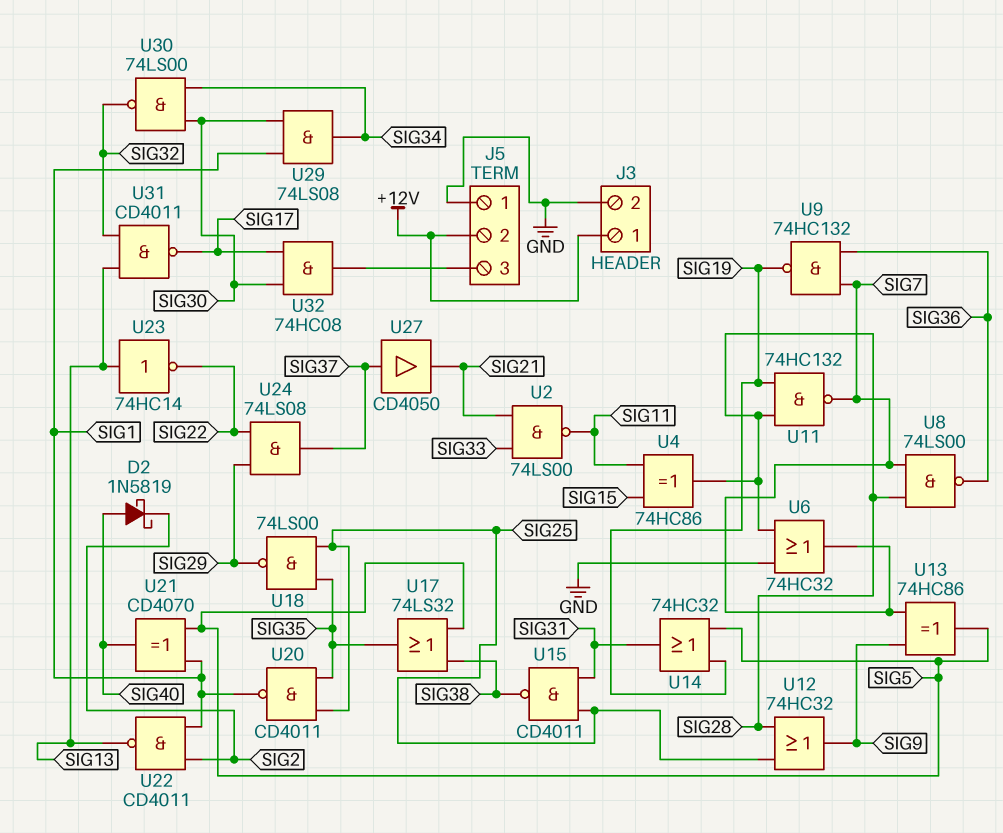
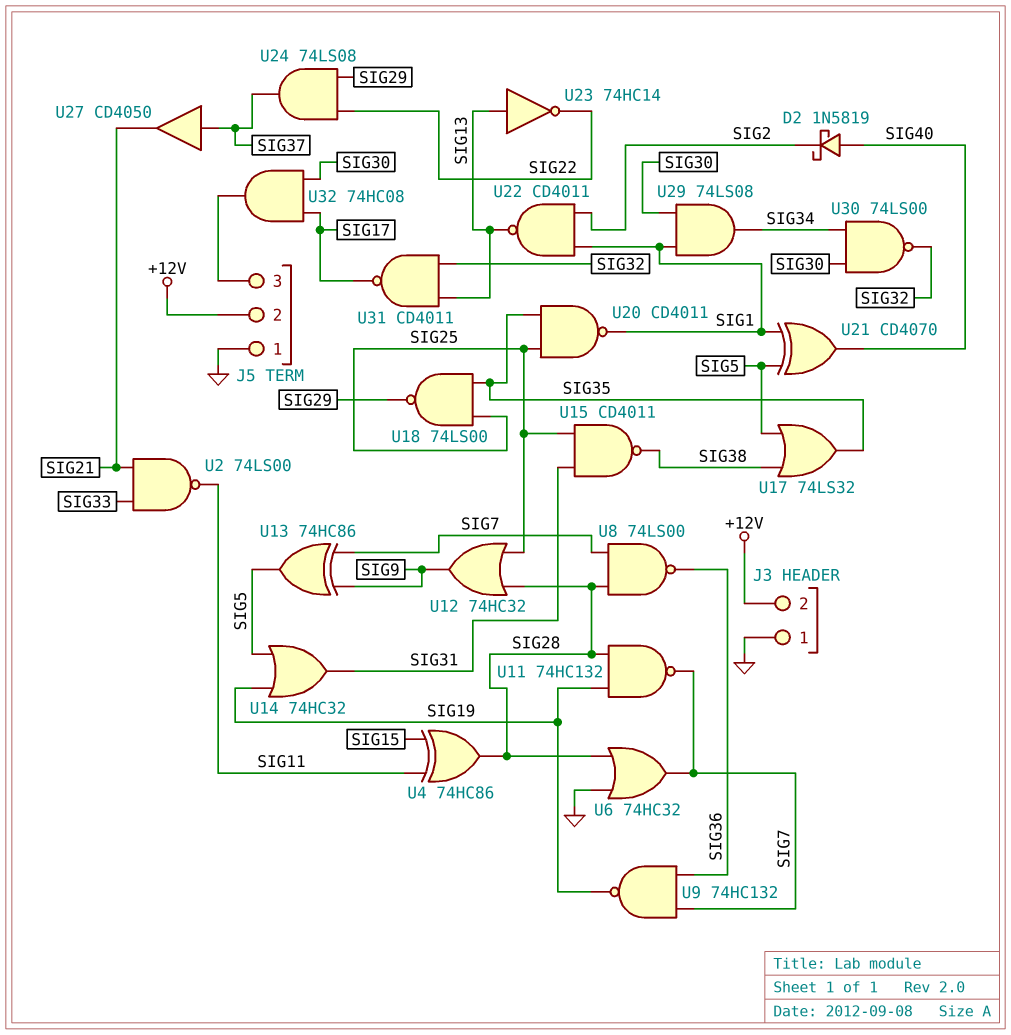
J3 pin 1: +12V -> GND
J3 pin 2: GND -> +12V

